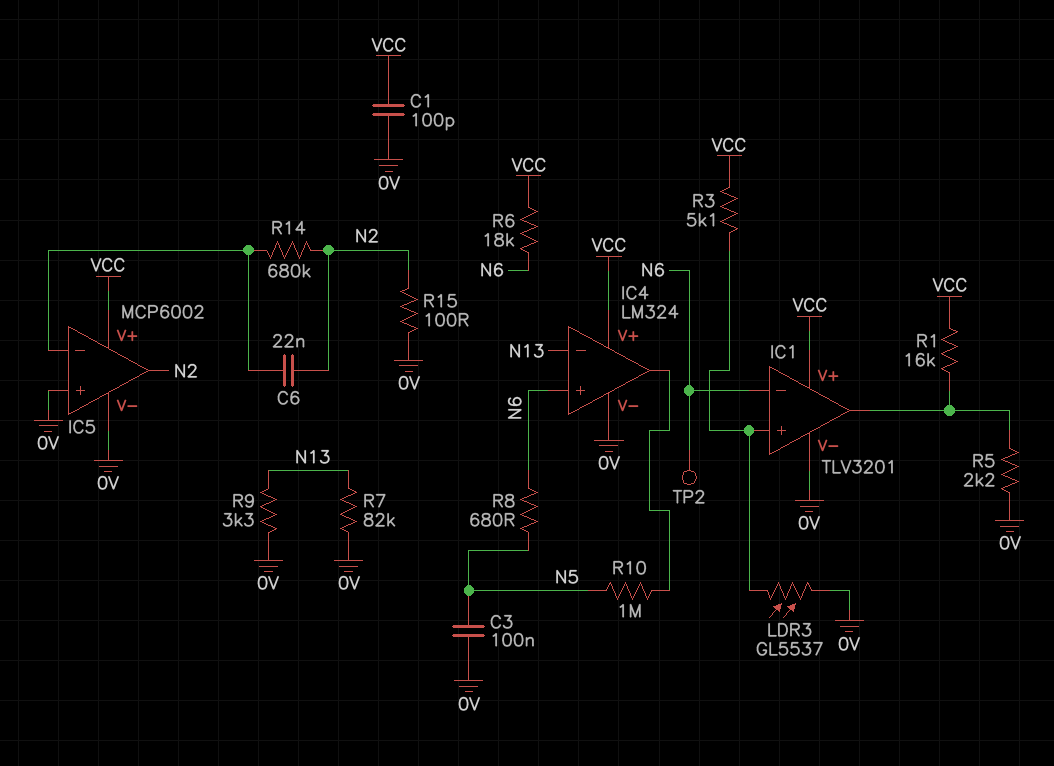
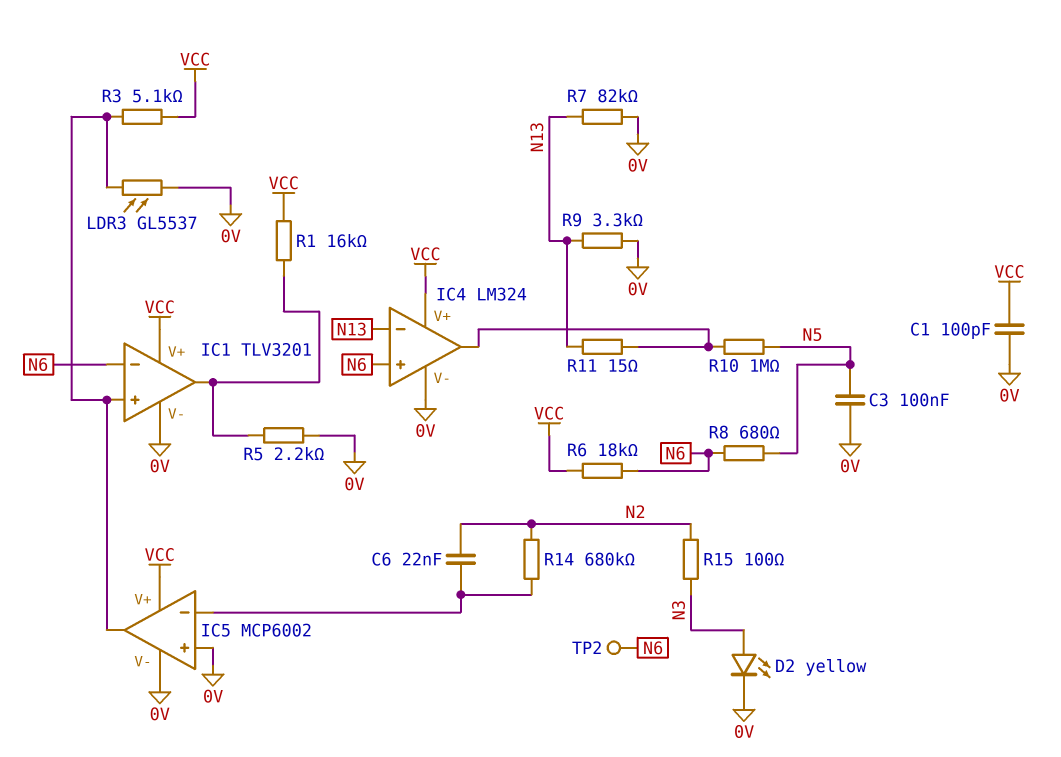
D2: none -> LED yellow (A N3, K 0V)
IC5 pin out: N2 -> IC1/in+
R11: none -> 15 (IC4/out, N13)
R15: 100 (0V, N2) -> 100 (N2, N3)

